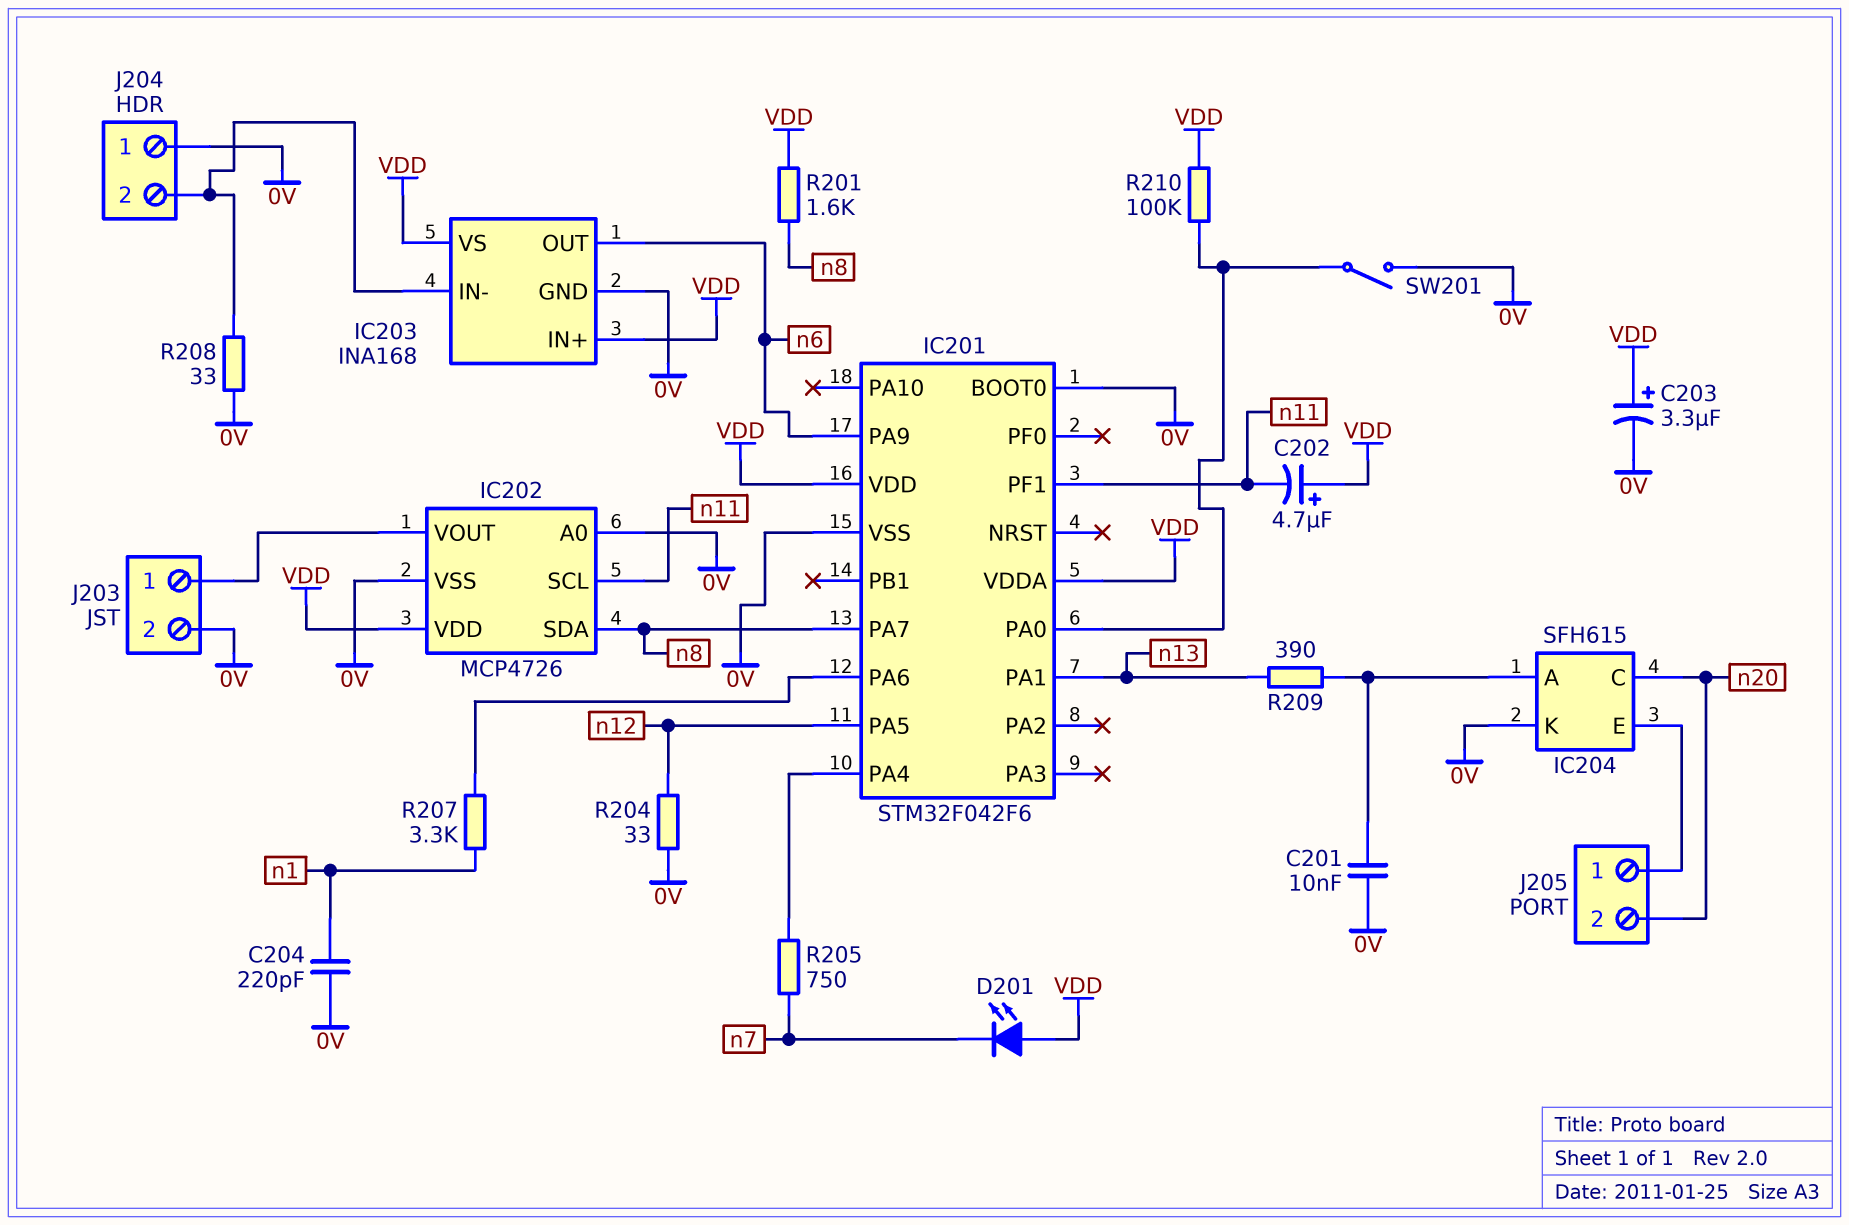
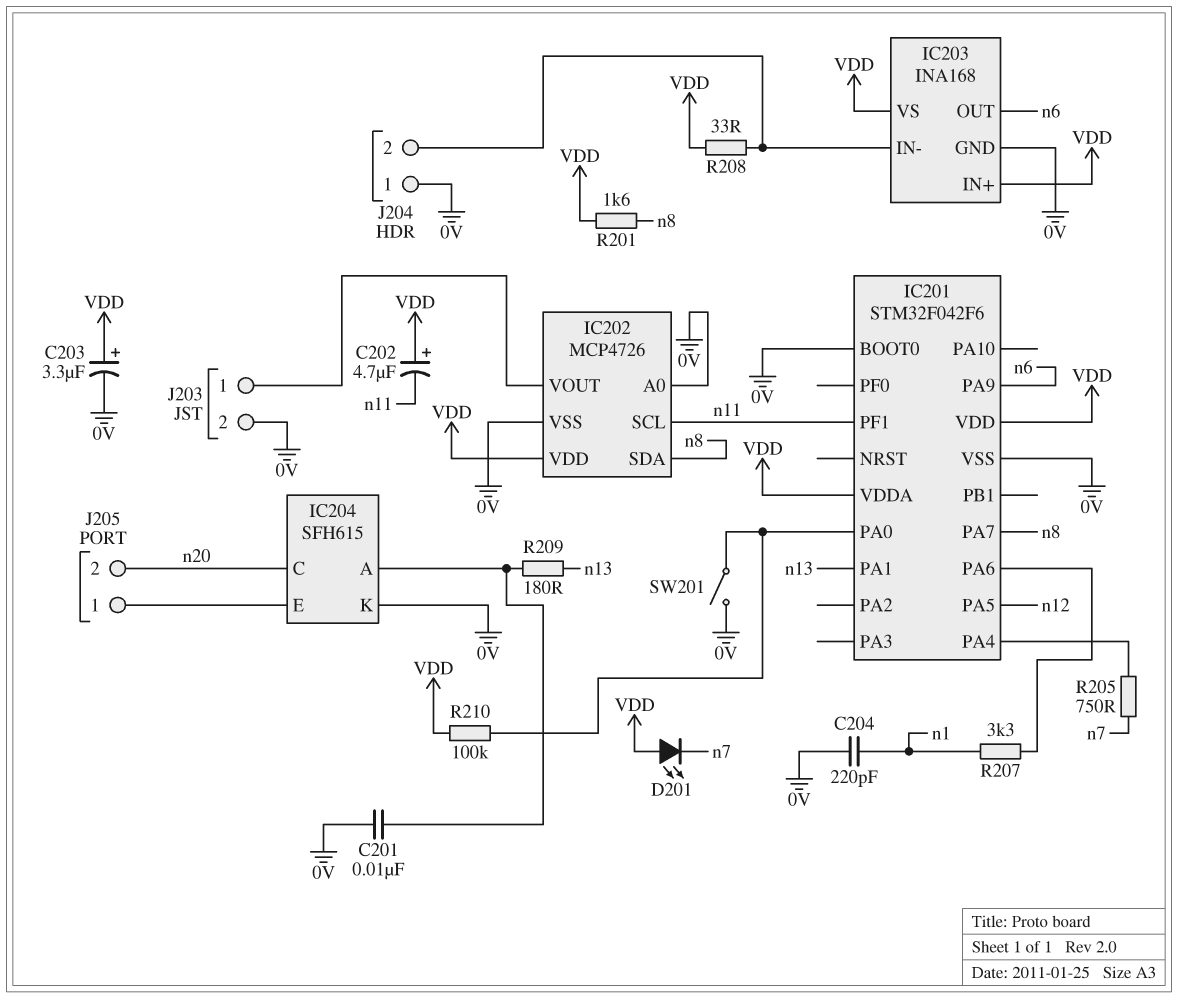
R204: 33 (0V, n12) -> none
R208: 33 (0V, IC203/IN-) -> 33 (IC203/IN-, VDD)
R209: 390 (IC204/A, n13) -> 180 (IC204/A, n13)

